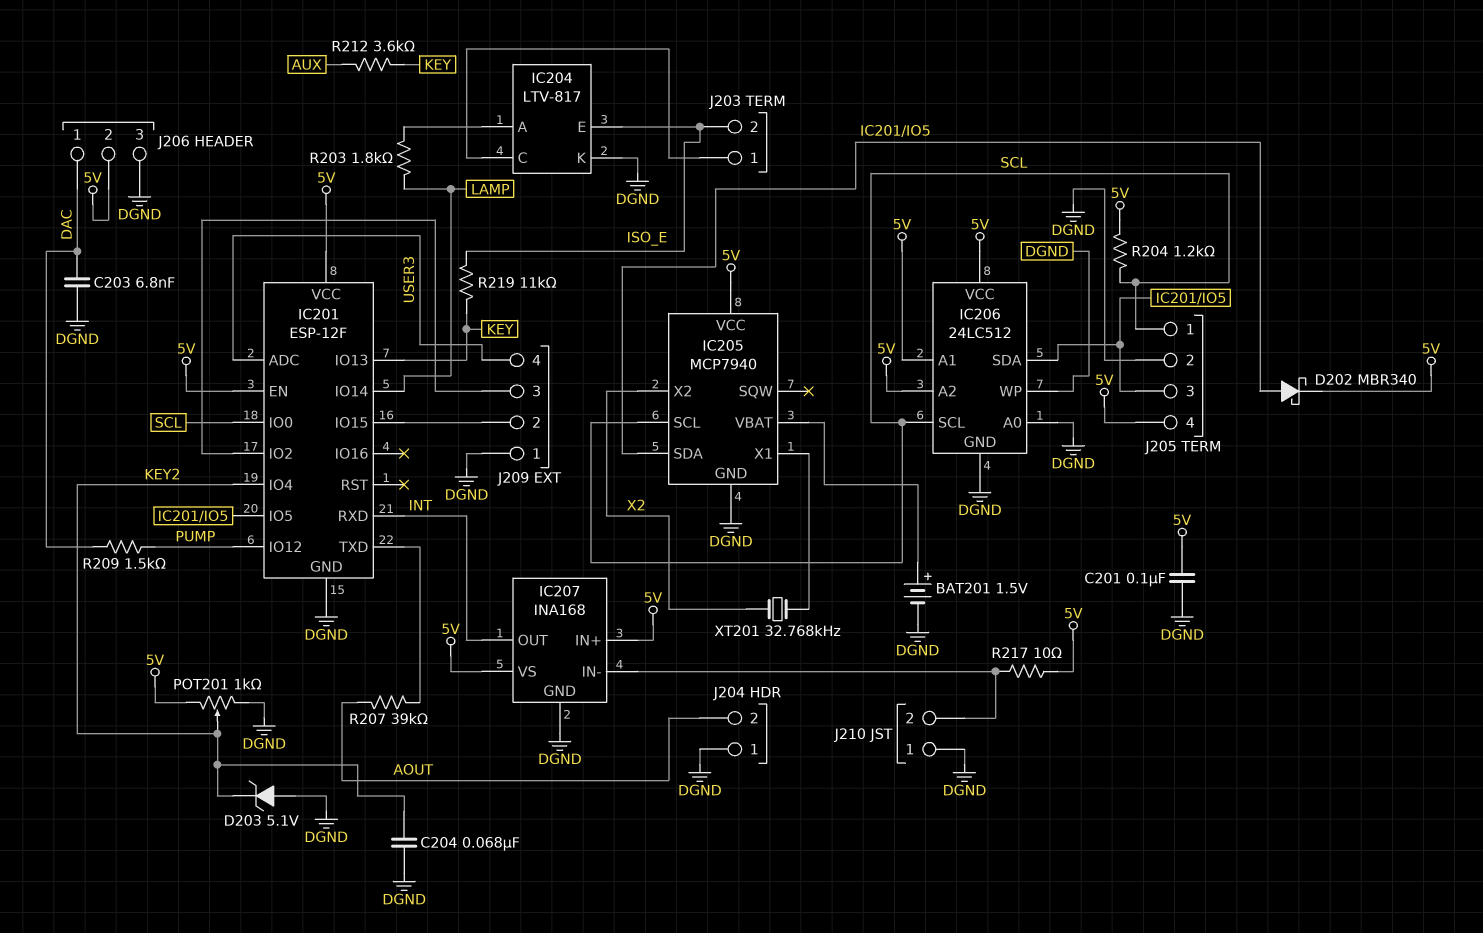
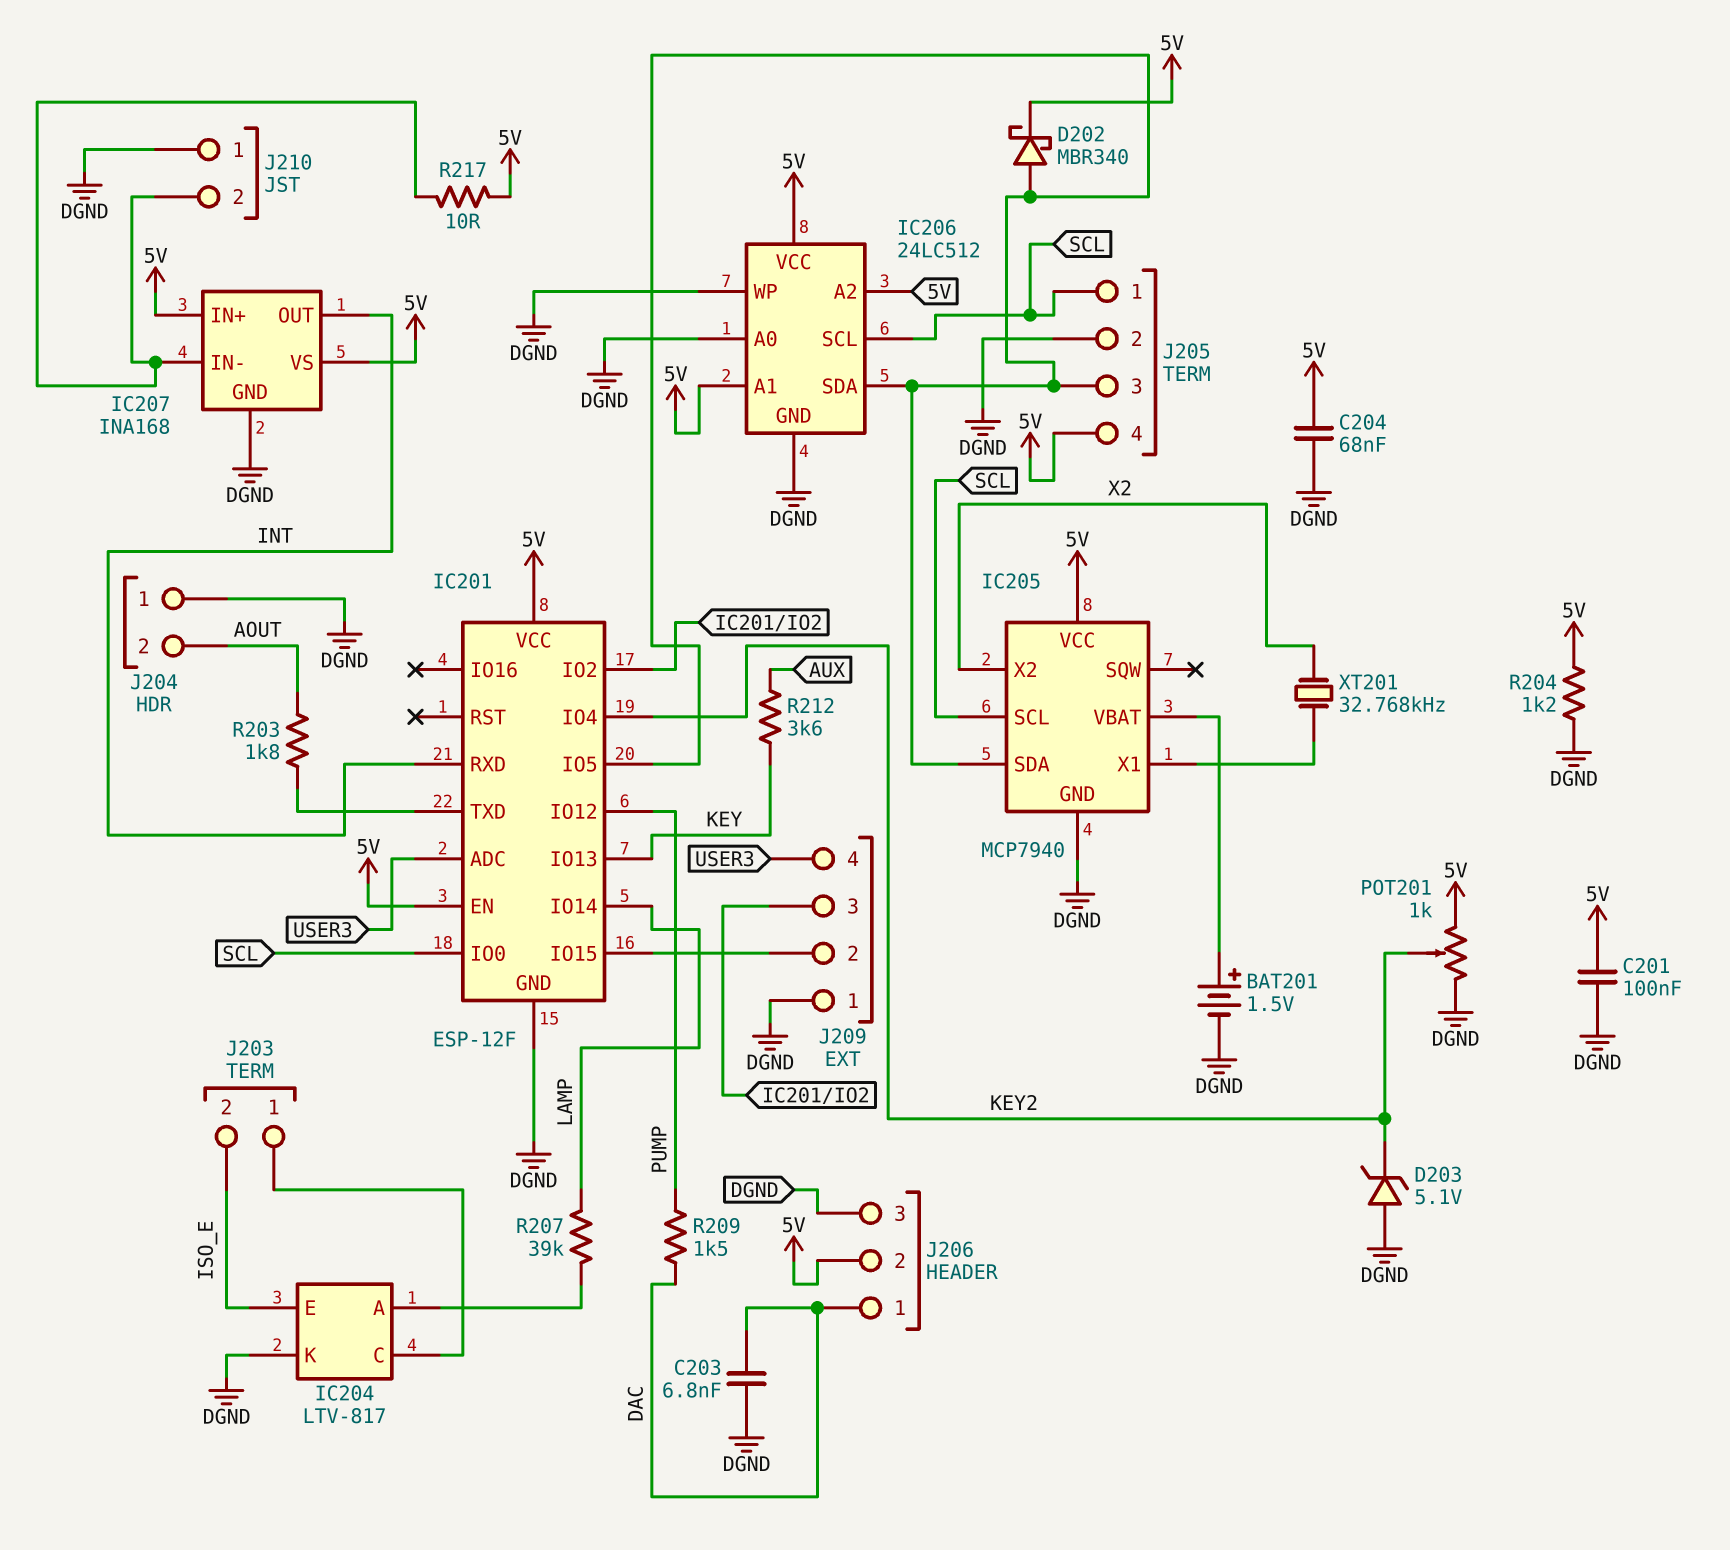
C204: 68nF (DGND, KEY2) -> 68nF (5V, DGND)
R203: 1.8k (IC204/A, LAMP) -> 1.8k (AOUT, IC201/TXD)
R204: 1.2k (5V, SCL) -> 1.2k (5V, DGND)
R207: 39k (AOUT, IC201/TXD) -> 39k (IC204/A, LAMP)
R219: 11k (ISO_E, KEY) -> none

